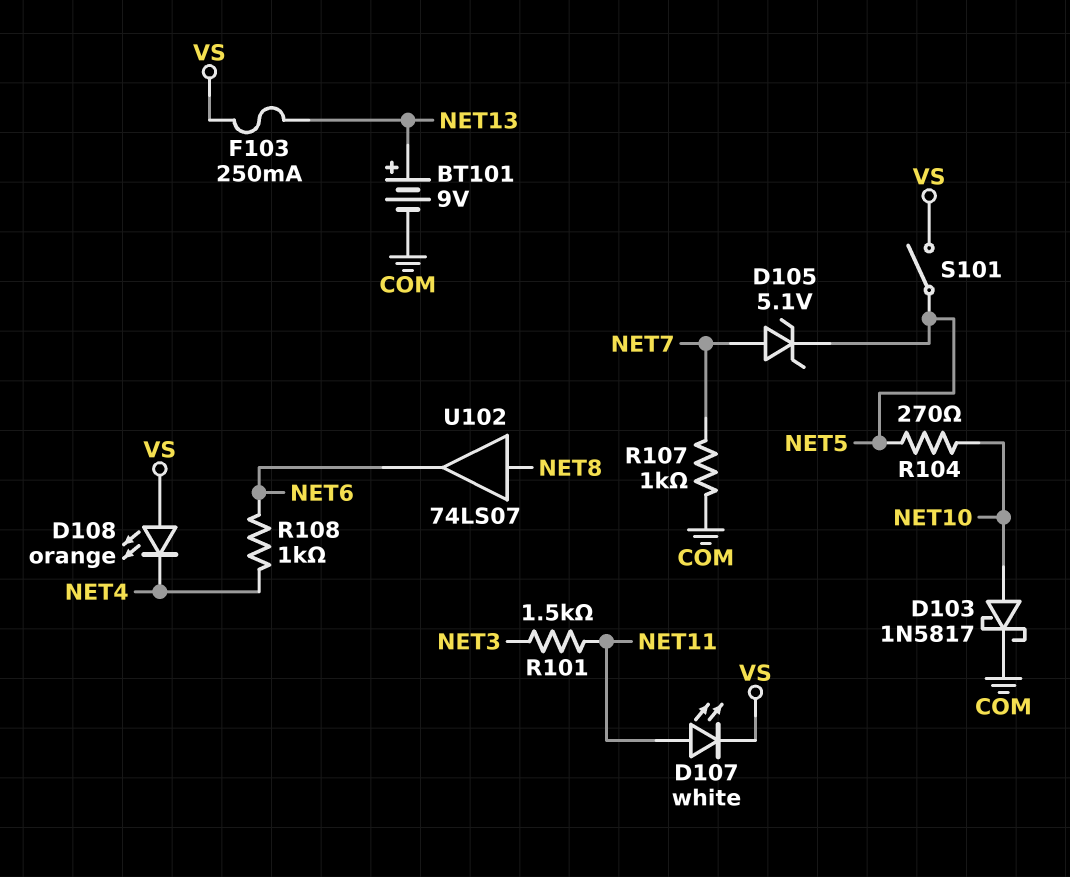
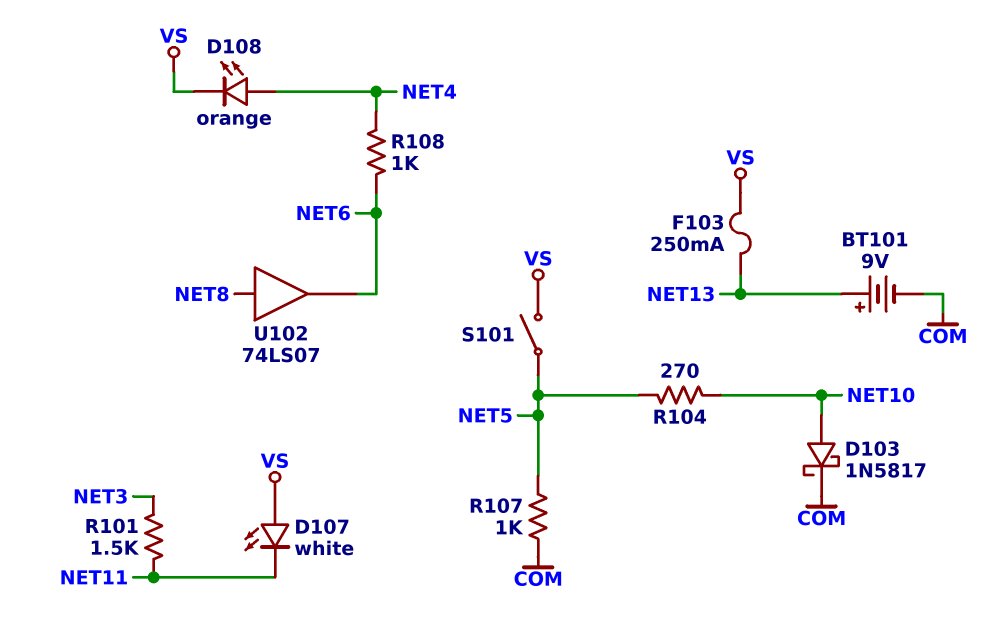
D105: zener 5.1V (A NET7, K NET5) -> none
D107: LED white (A NET11, K VS) -> LED white (A VS, K NET11)
D108: LED orange (A VS, K NET4) -> LED orange (A NET4, K VS)
R107: 1k (COM, NET7) -> 1k (COM, NET5)

